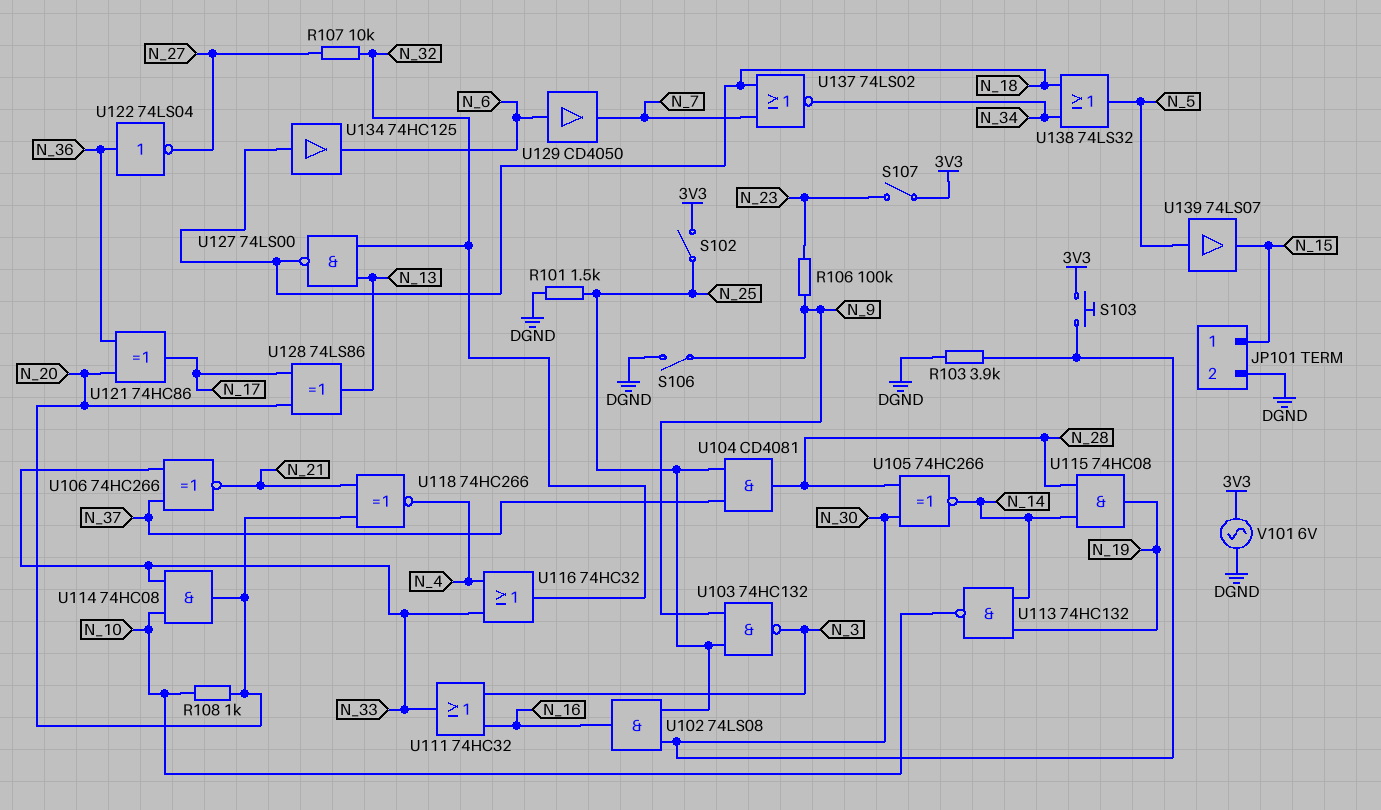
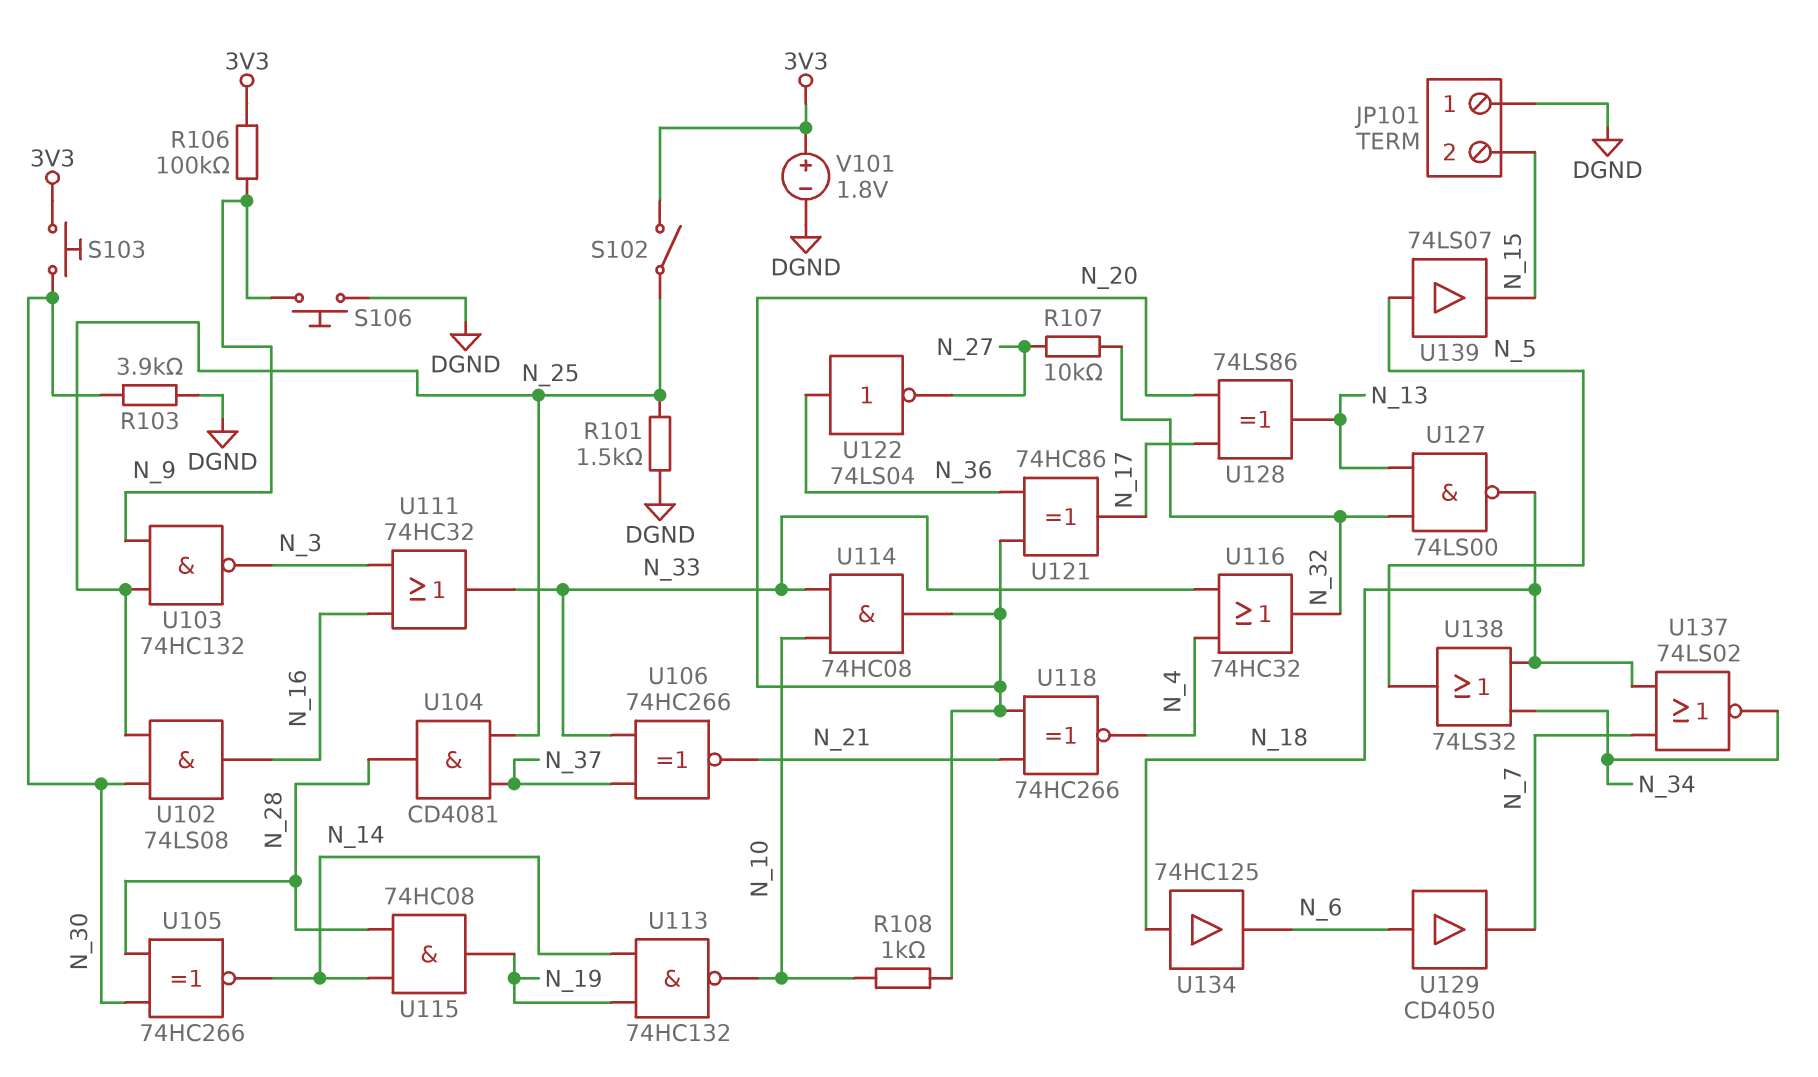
JP101 pin 1: N_15 -> DGND
JP101 pin 2: DGND -> N_15
R106: 100k (N_9, N_23) -> 100k (3V3, N_9)
S106: switch (DGND, N_9) -> button (DGND, N_9)
S107: switch (3V3, N_23) -> none
V101: AC 6V (3V3, DGND) -> 1.8V (plus 3V3, minus DGND)

